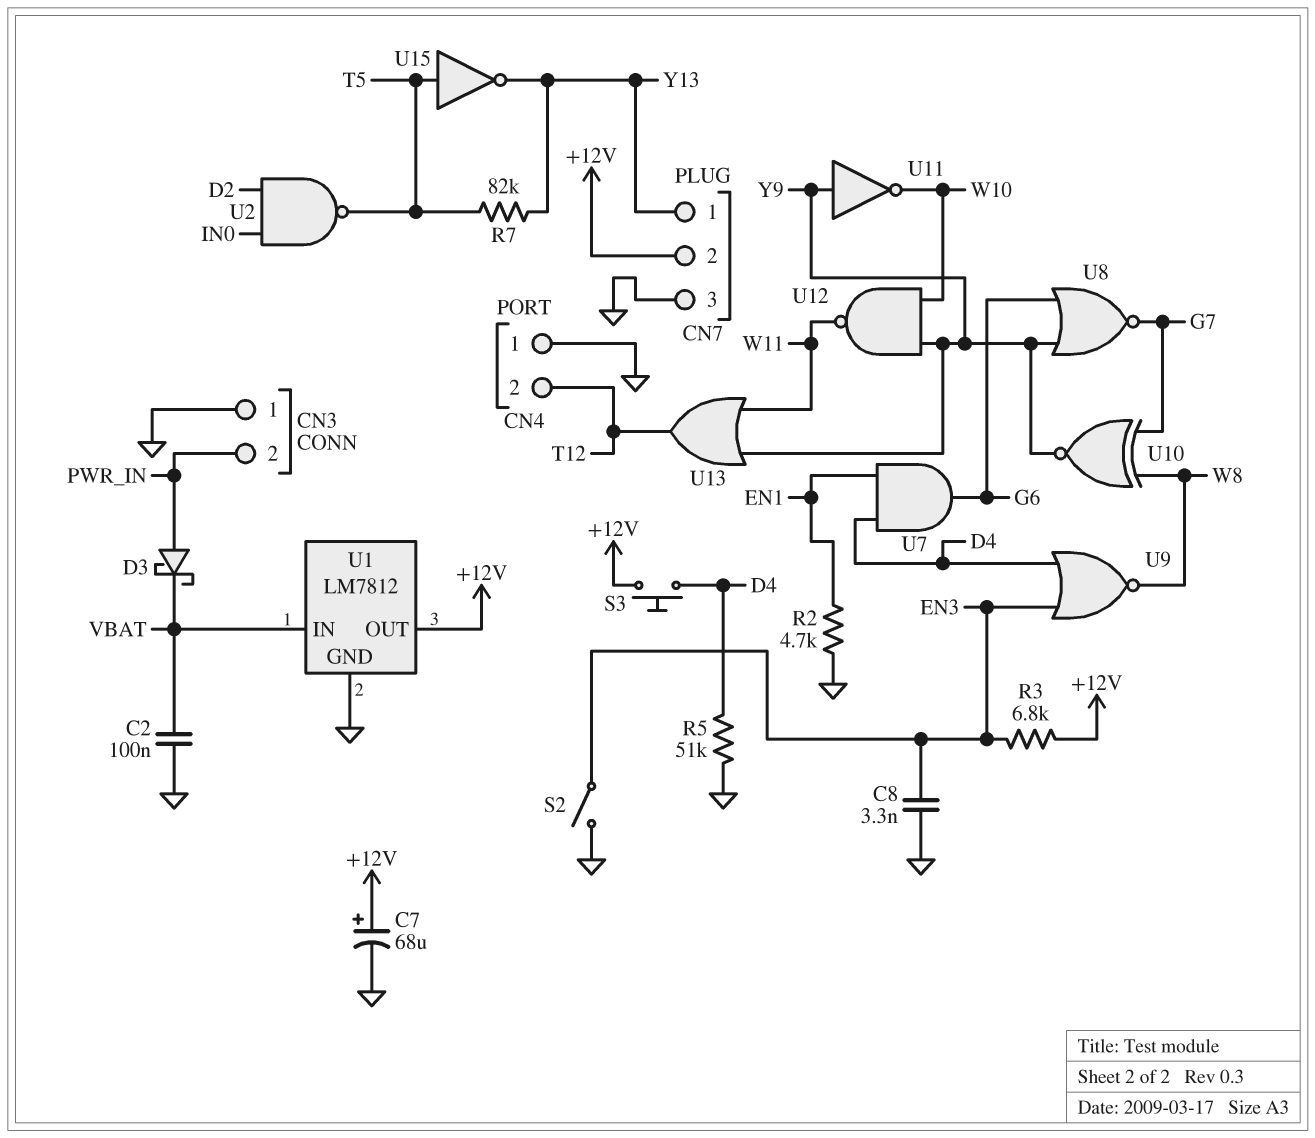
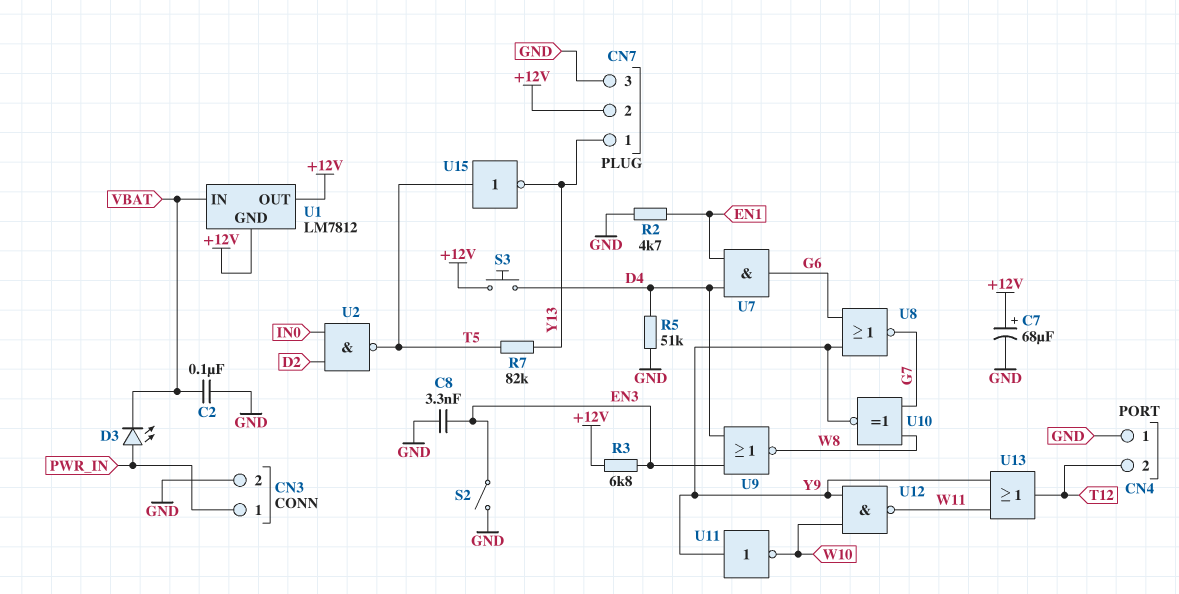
CN3 pin 1: GND -> PWR_IN
CN3 pin 2: PWR_IN -> GND
D3: schottky (A PWR_IN, K VBAT) -> LED (A PWR_IN, K VBAT)
U1 pin GND: GND -> +12V

